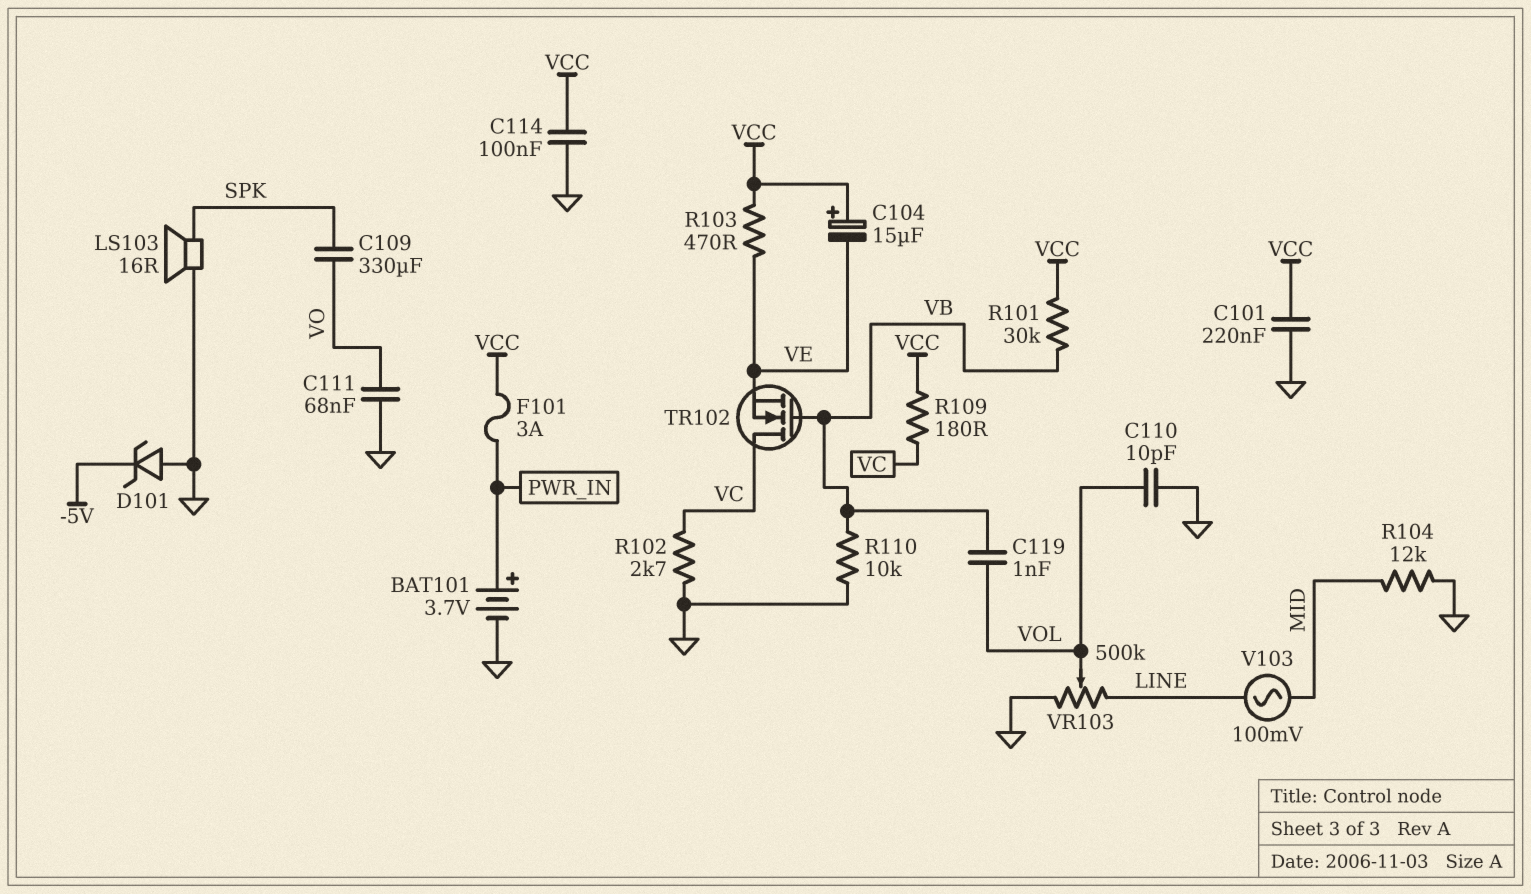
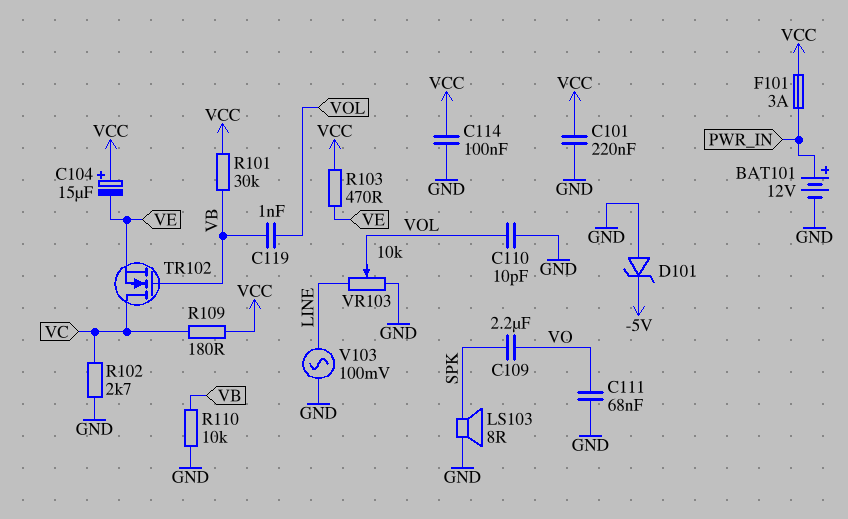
BAT101: 3.7V (plus PWR_IN, minus GND) -> 12V (plus PWR_IN, minus GND)
C109: 330uF (SPK, VO) -> 2.2uF (SPK, VO)
LS103: speaker 16R (GND, SPK) -> speaker 8R (GND, SPK)
R104: 12k (GND, MID) -> none
V103: AC 100mV (LINE, MID) -> AC 100mV (GND, LINE)
VR103: 500k (GND, LINE, wiper VOL) -> 10k (GND, LINE, wiper VOL)

